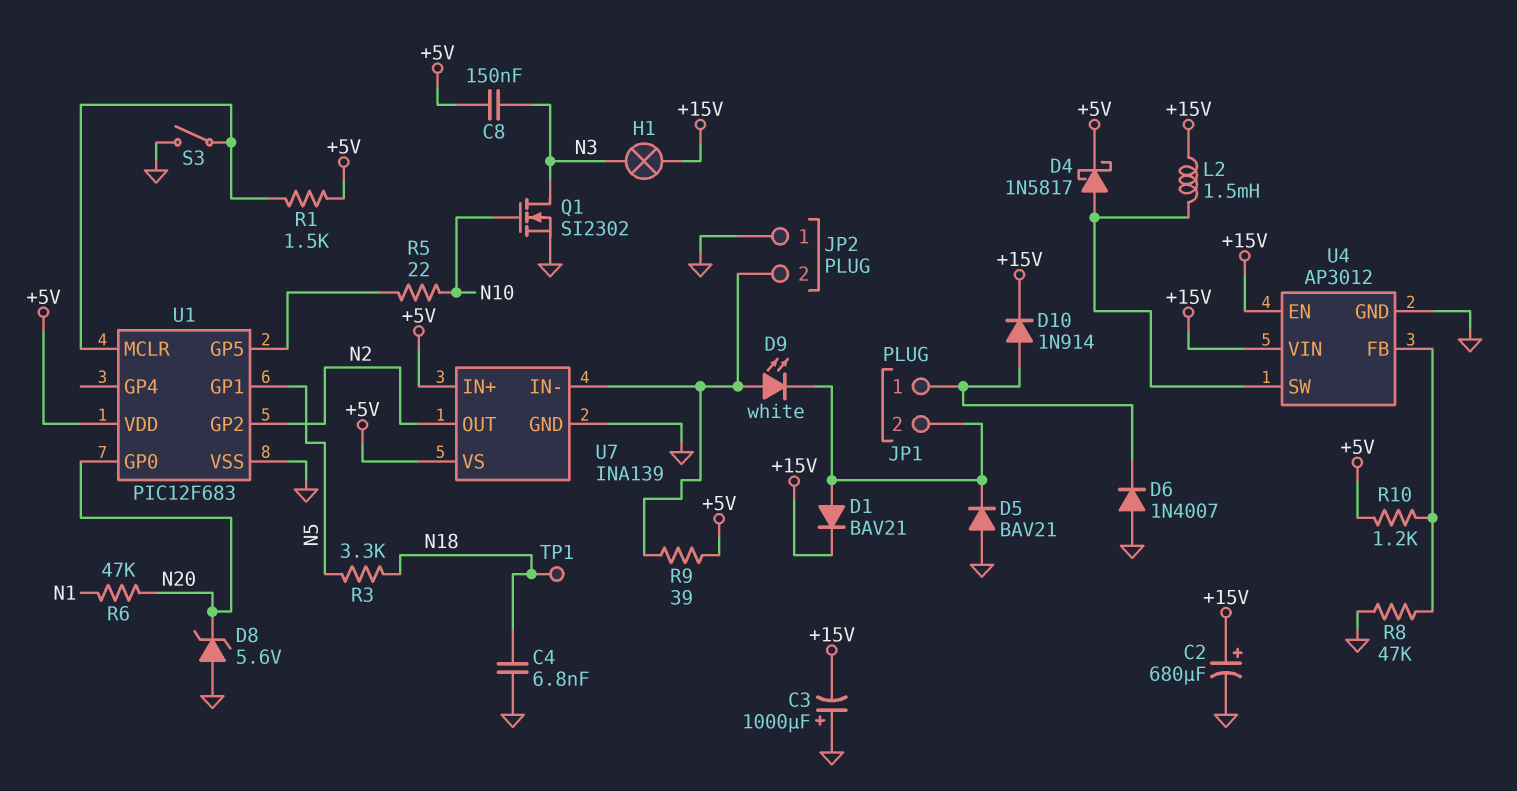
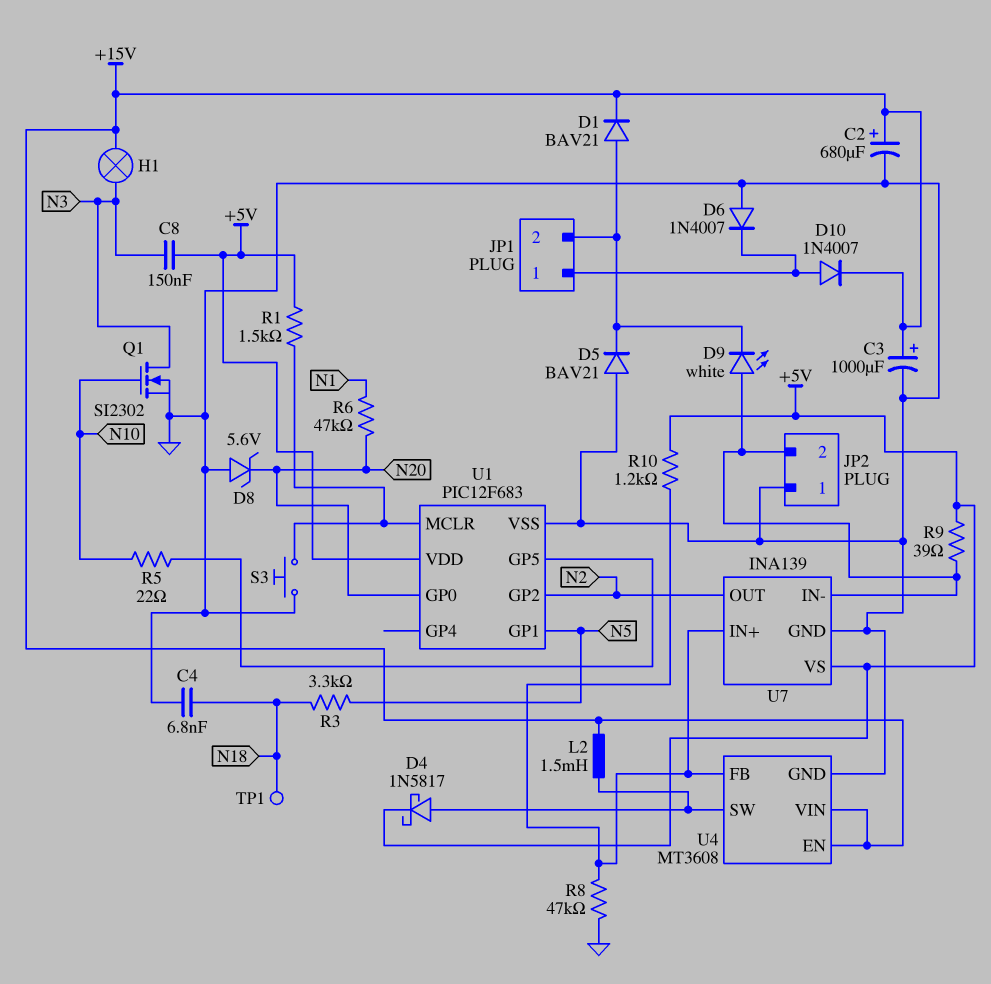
C3: 1000uF (plus GND, minus +15V) -> 1000uF (plus +15V, minus GND)
D10: diode 1N914 (A JP1/1, K +15V) -> diode 1N4007 (A JP1/1, K +15V)
S3: switch (GND, U1/MCLR) -> button (GND, U1/MCLR)
U4: AP3012 -> MT3608
U7 pin IN+: +5V -> U4/FB

